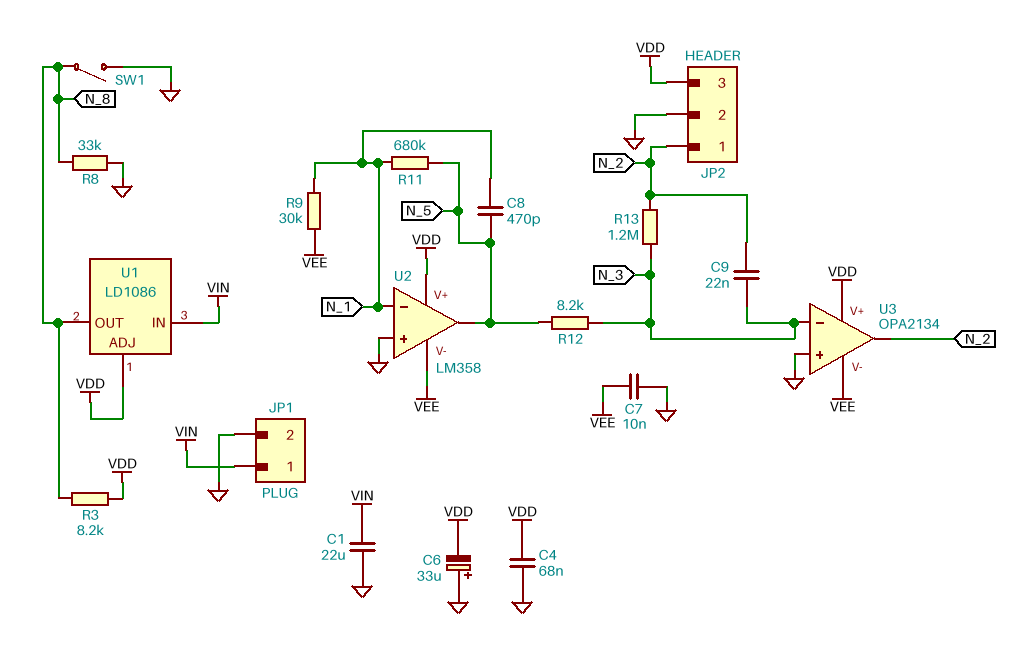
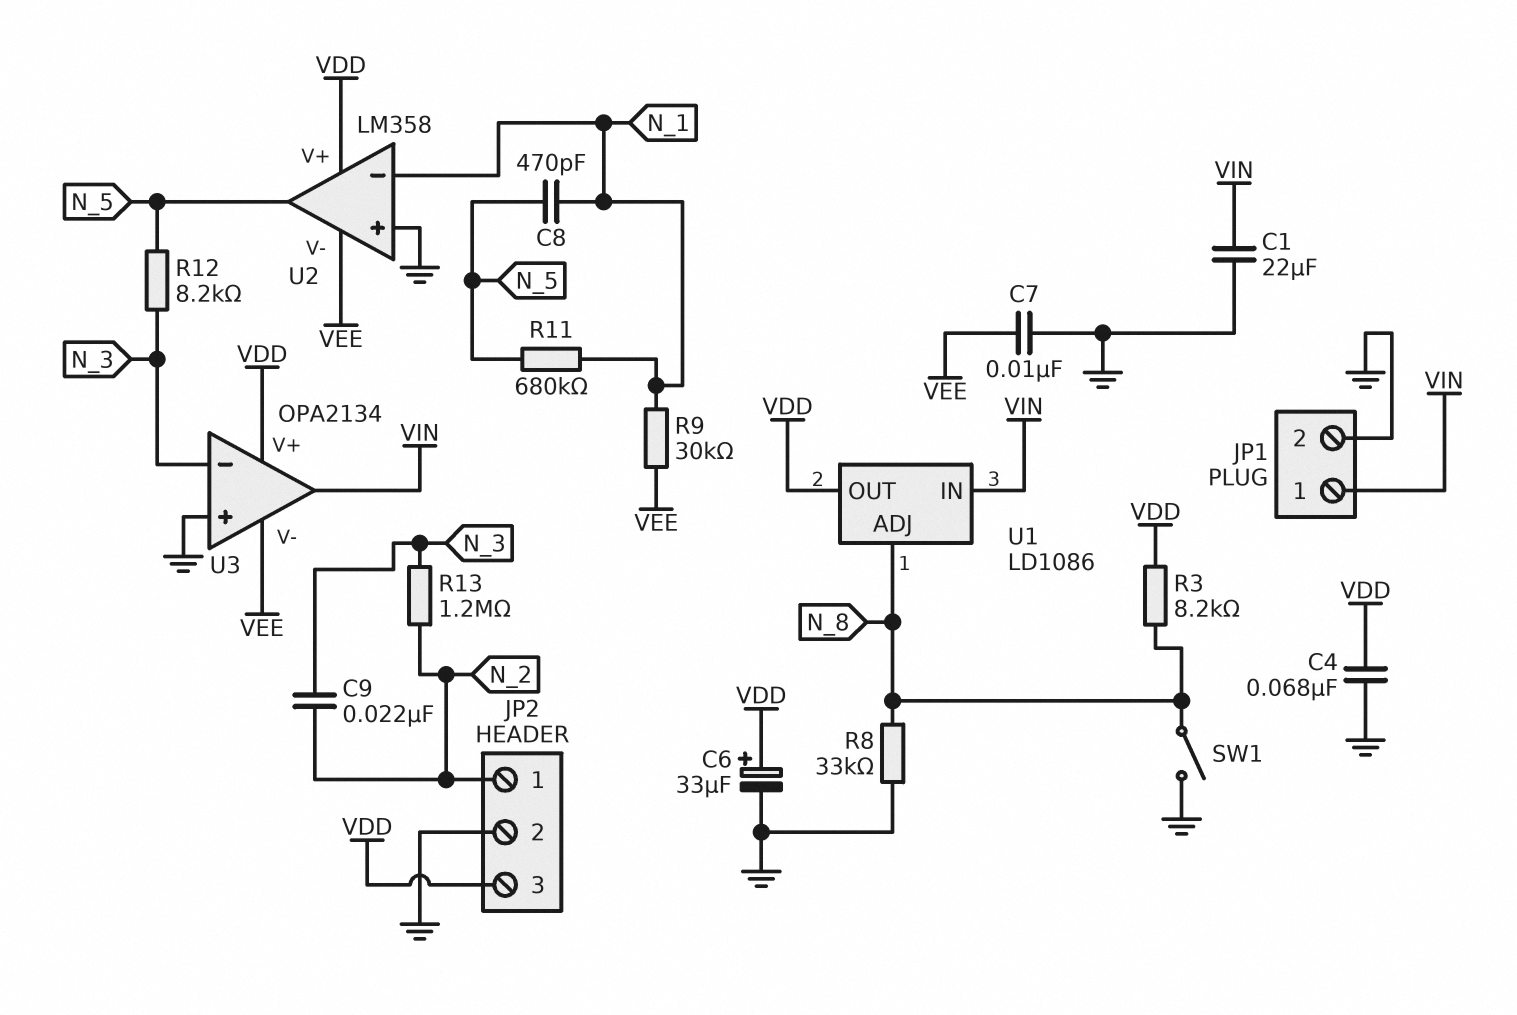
C6: 33uF (plus GND, minus VDD) -> 33uF (plus VDD, minus GND)
U1 pin ADJ: VDD -> N_8
U1 pin OUT: N_8 -> VDD
U3 pin out: N_2 -> VIN

